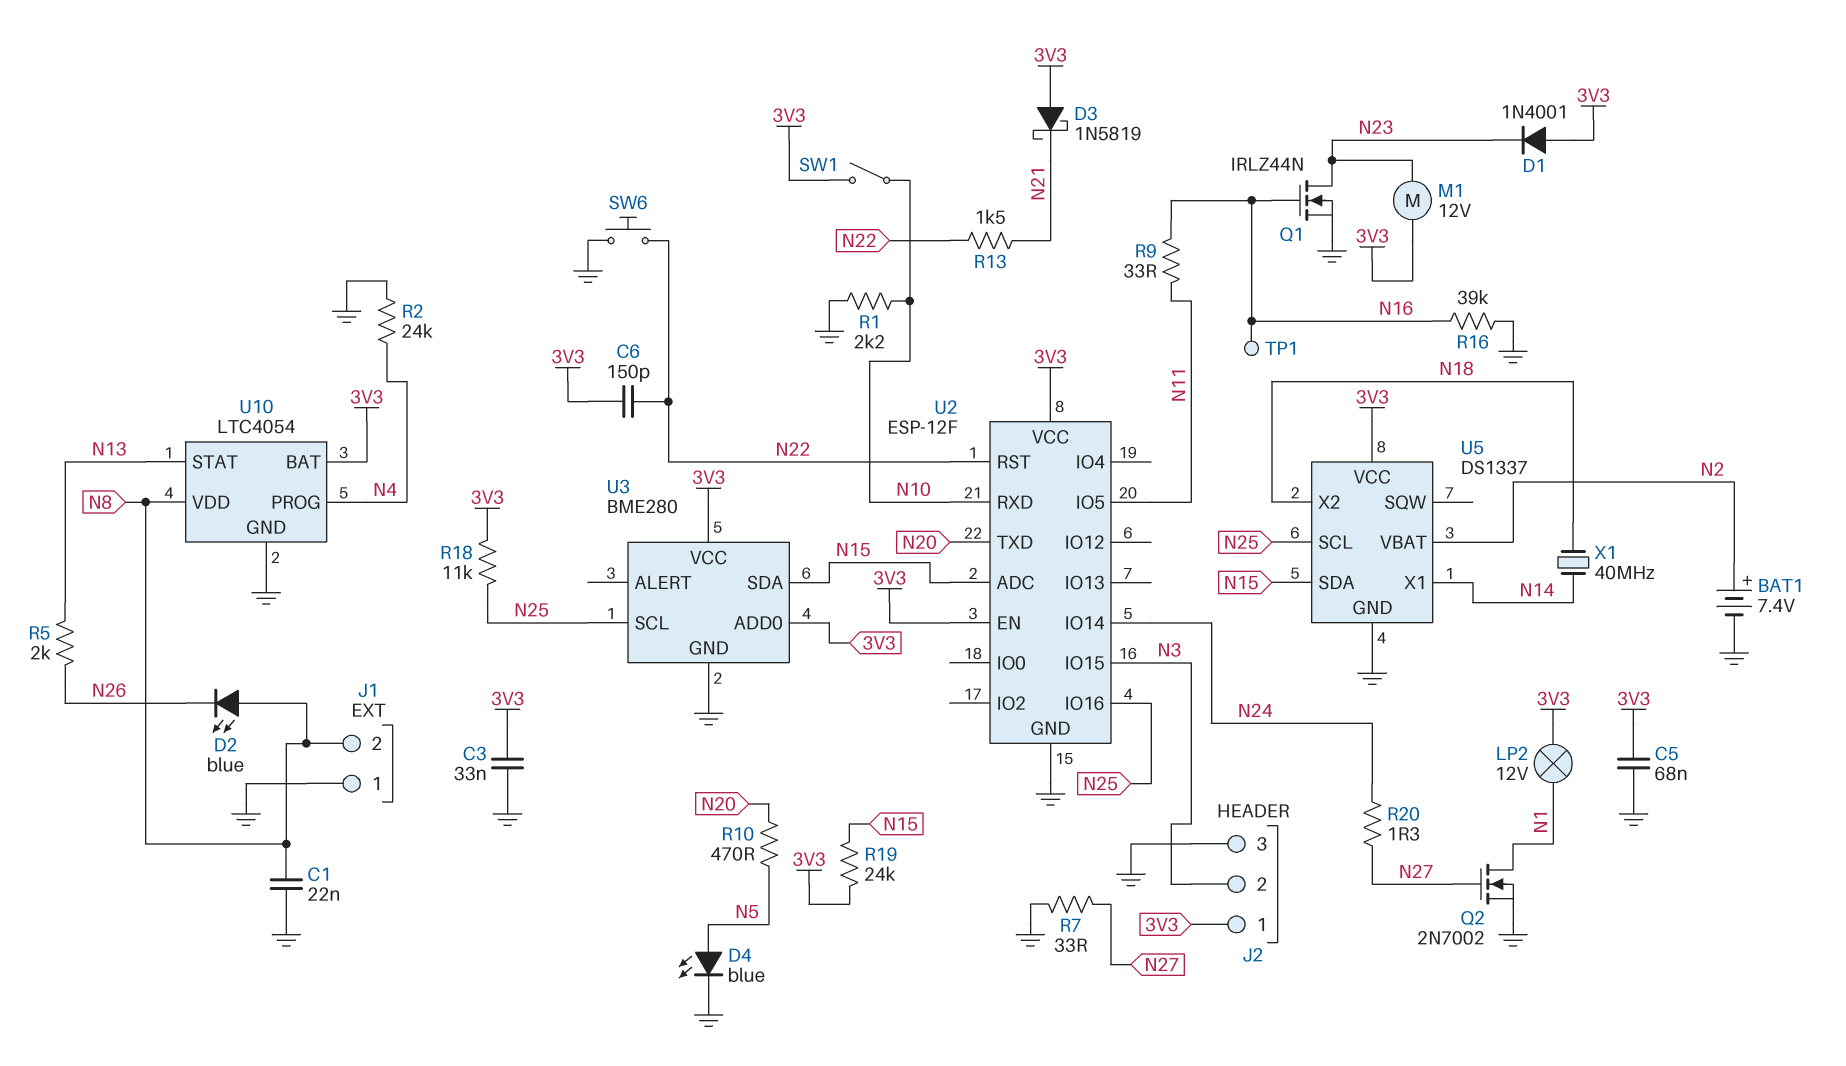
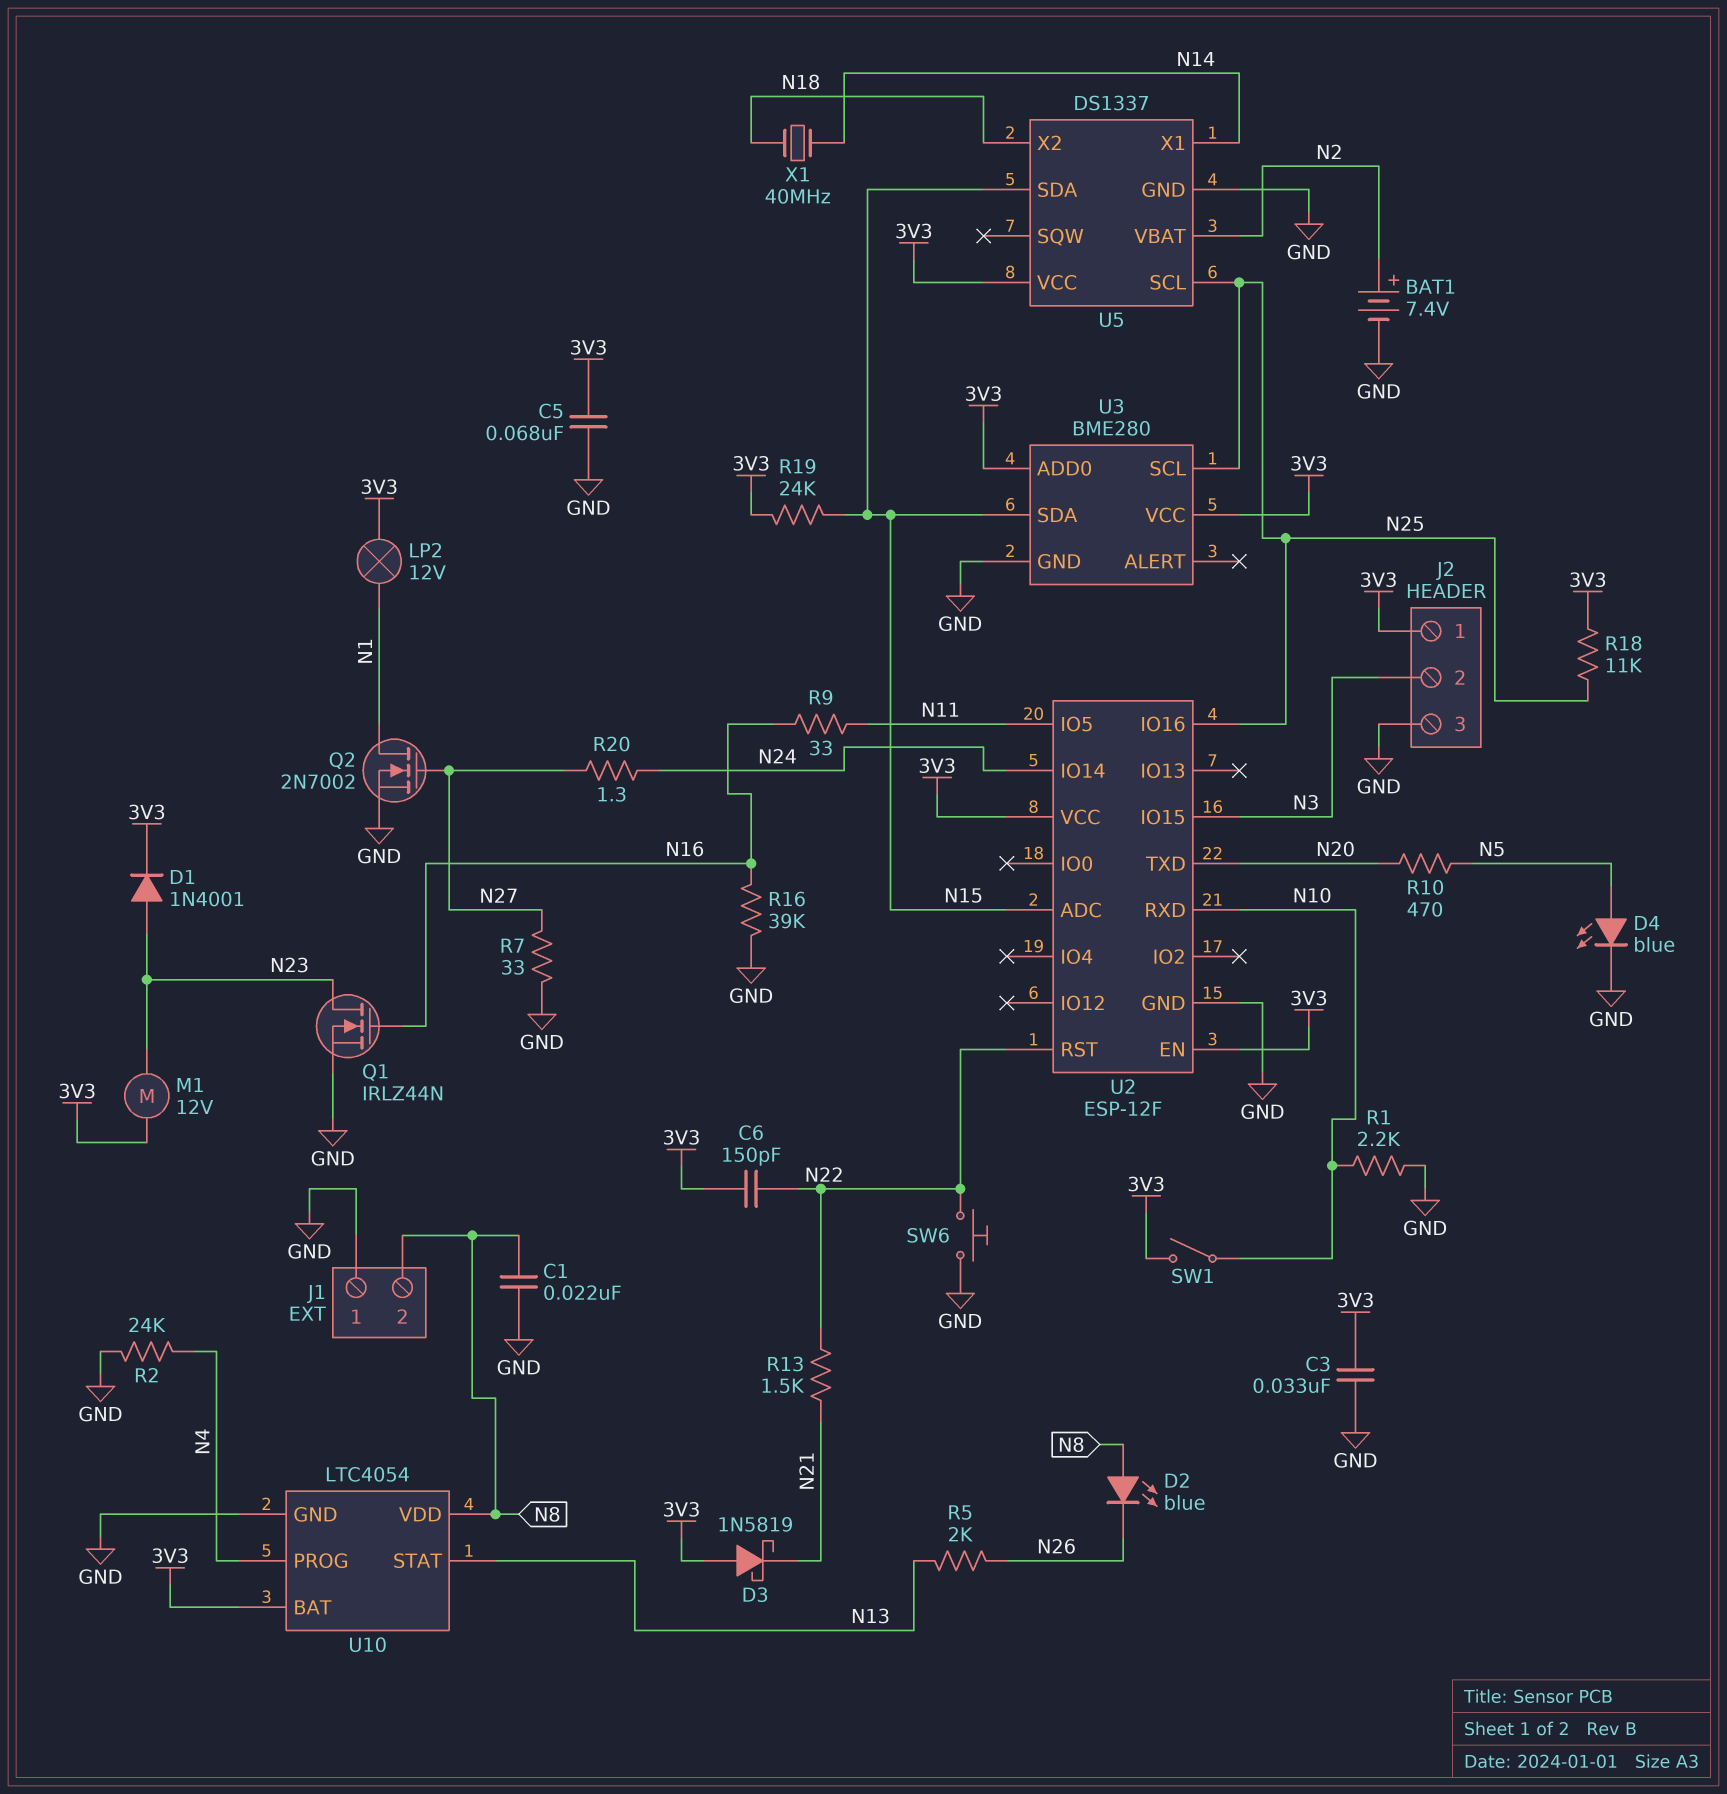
D1: diode 1N4001 (A 3V3, K N23) -> diode 1N4001 (A N23, K 3V3)
TP1: test point (N16) -> none

